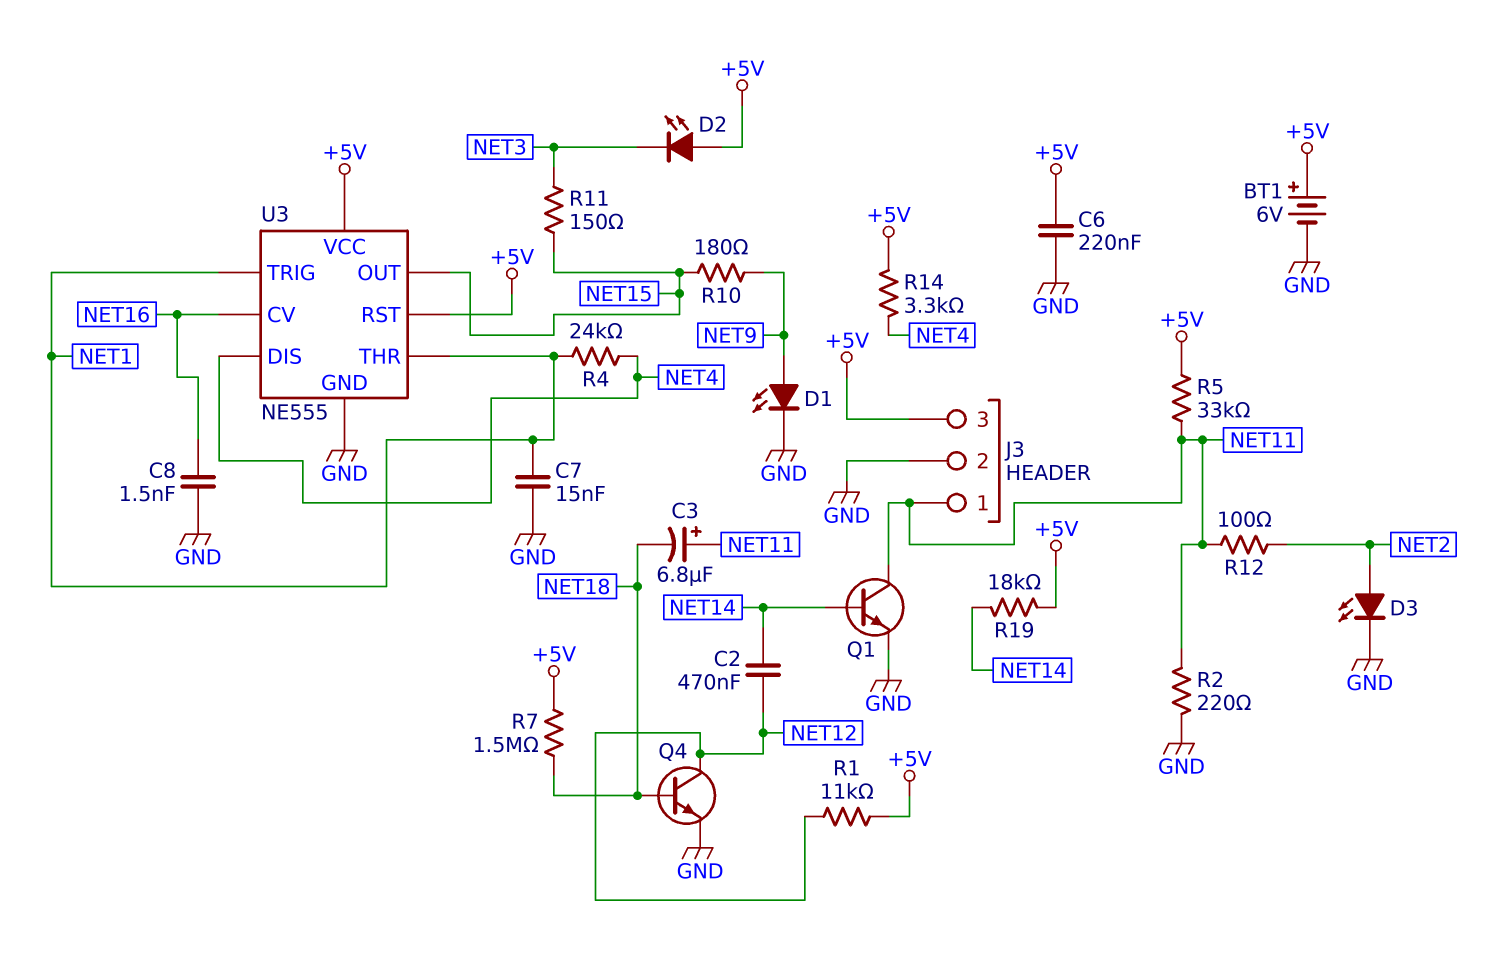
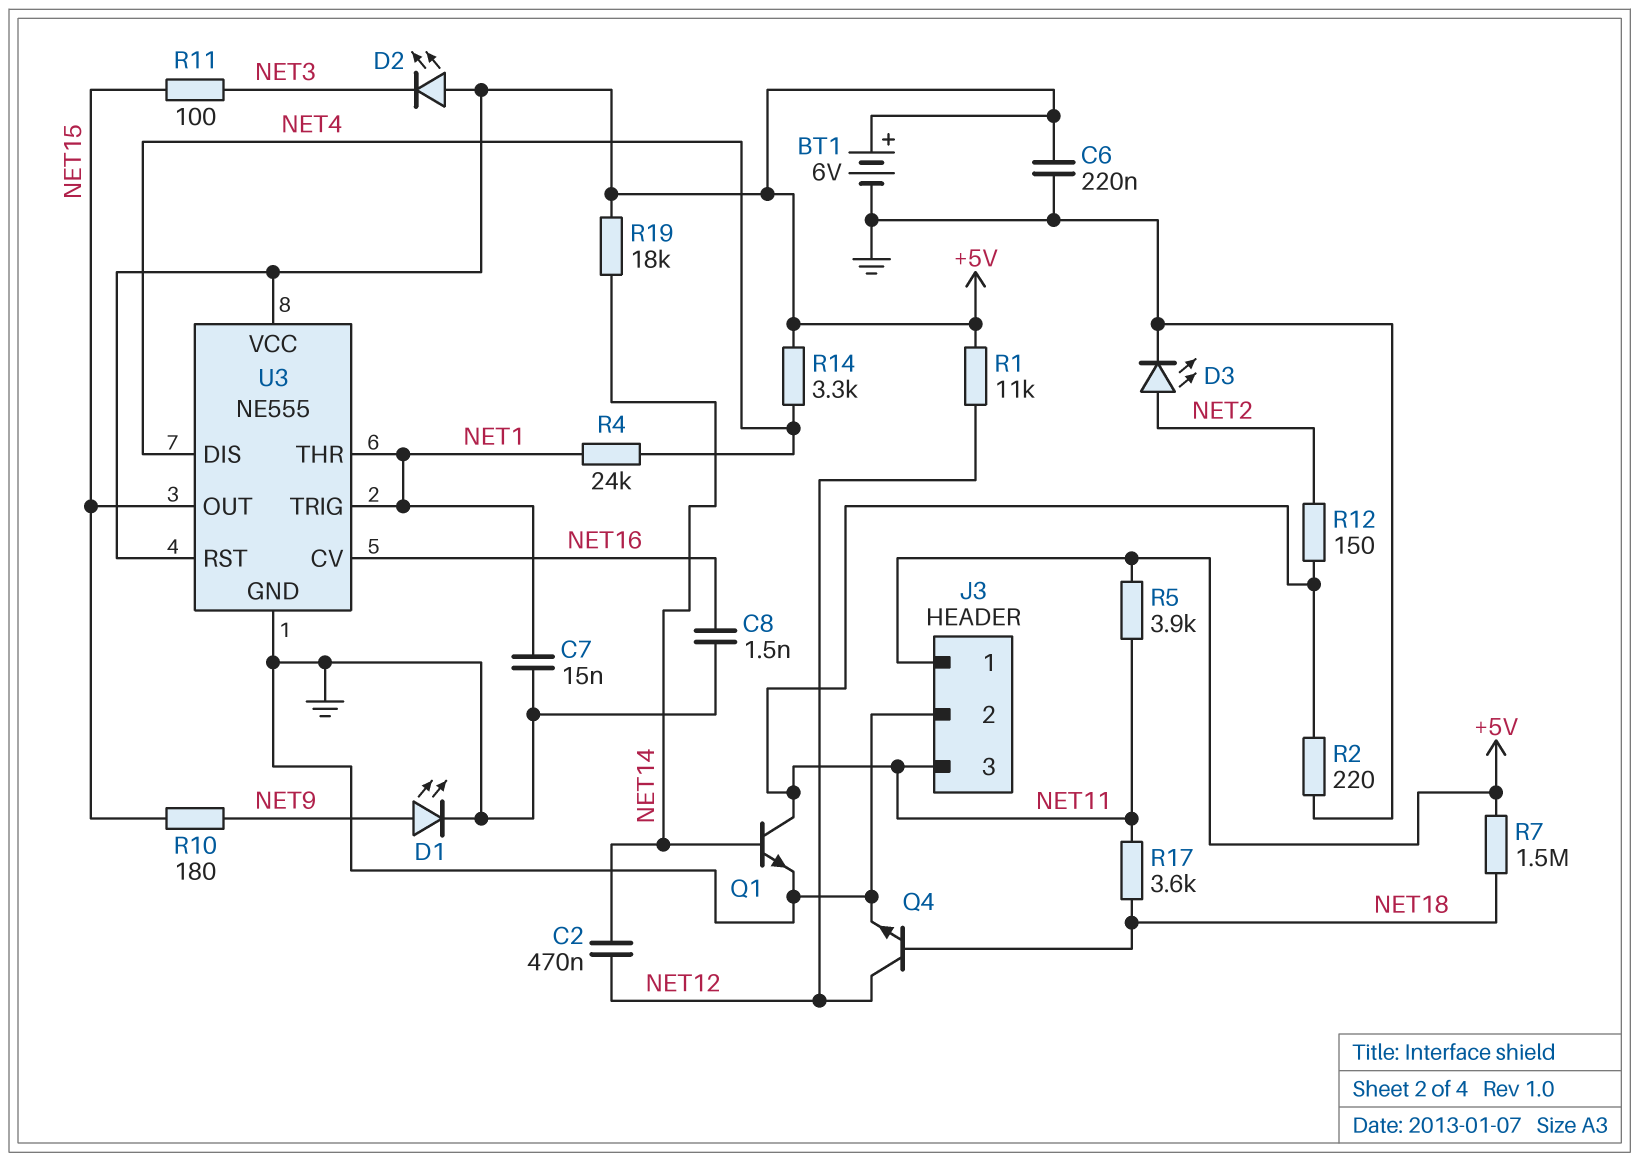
C3: 6.8uF (plus NET11, minus NET18) -> none
J3 pin 1: NET11 -> +5V
J3 pin 3: +5V -> NET11
R5: 33k (+5V, NET11) -> 3.9k (+5V, NET11)
R11: 150 (NET3, NET15) -> 100 (NET3, NET15)
R12: 100 (NET2, NET11) -> 150 (NET2, NET11)
R17: none -> 3.6k (NET11, NET18)

